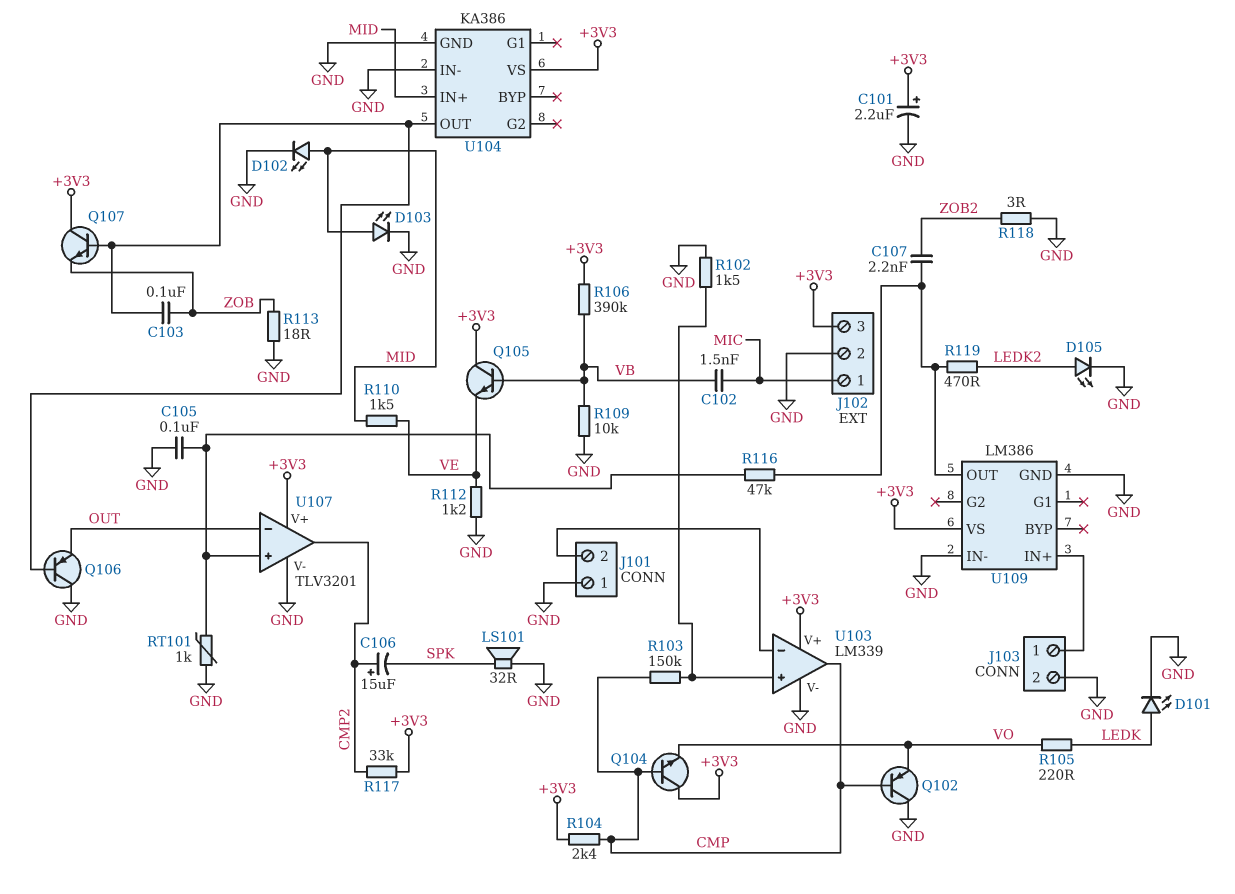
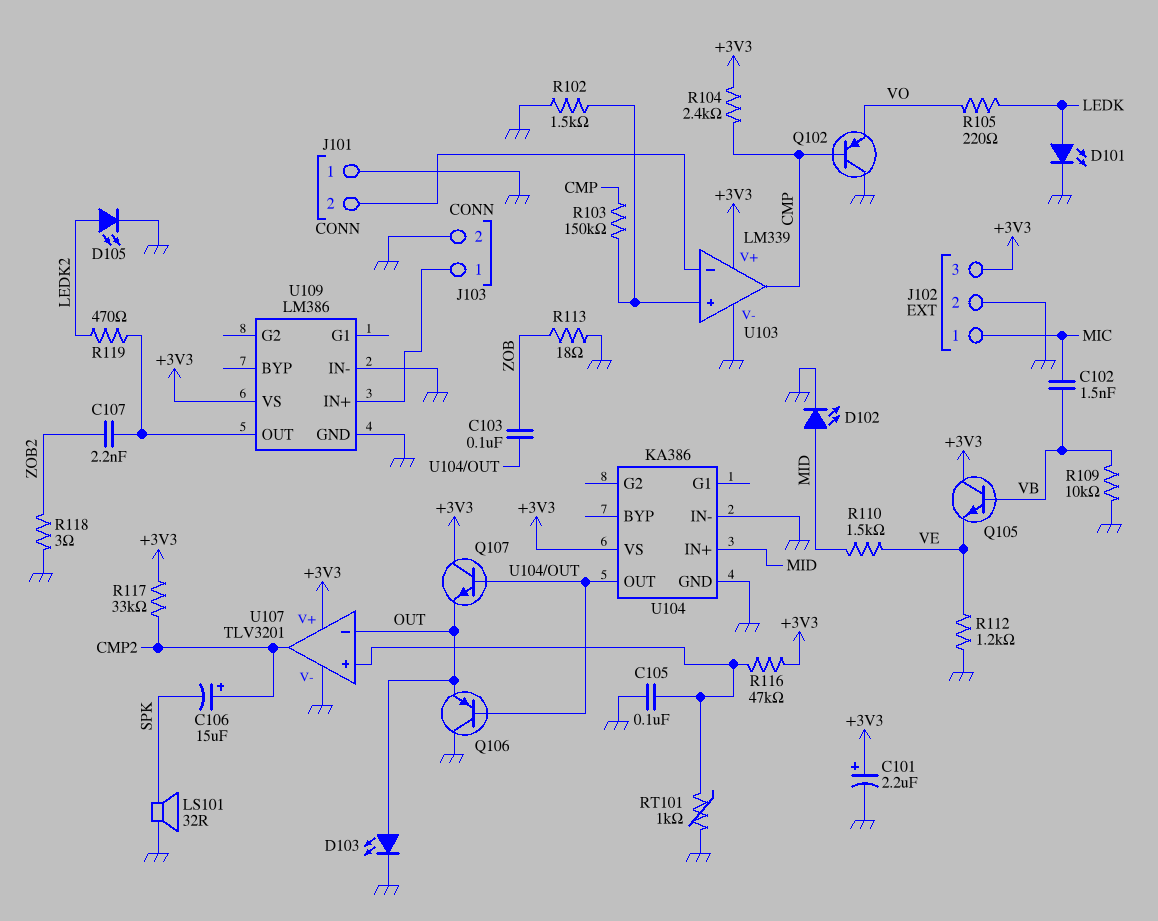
D103: LED (A MID, K GND) -> LED (A OUT, K GND)
Q104: NPN (B CMP, C +3V3, E VO) -> none
Q107: NPN (B U104/OUT, C +3V3, E ZOB) -> NPN (B U104/OUT, C +3V3, E OUT)
R106: 390k (+3V3, VB) -> none
R116: 47k (U107/in+, U109/OUT) -> 47k (+3V3, U107/in+)

